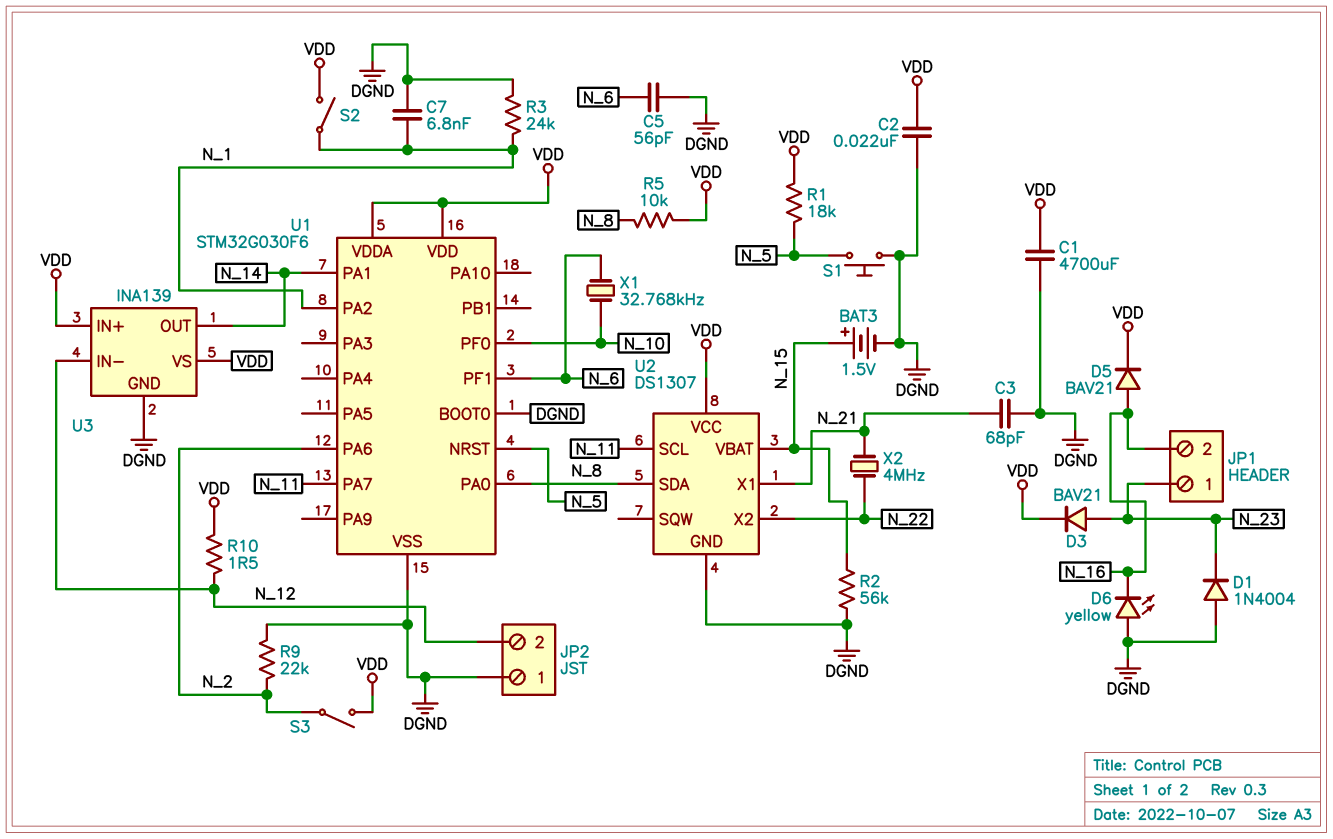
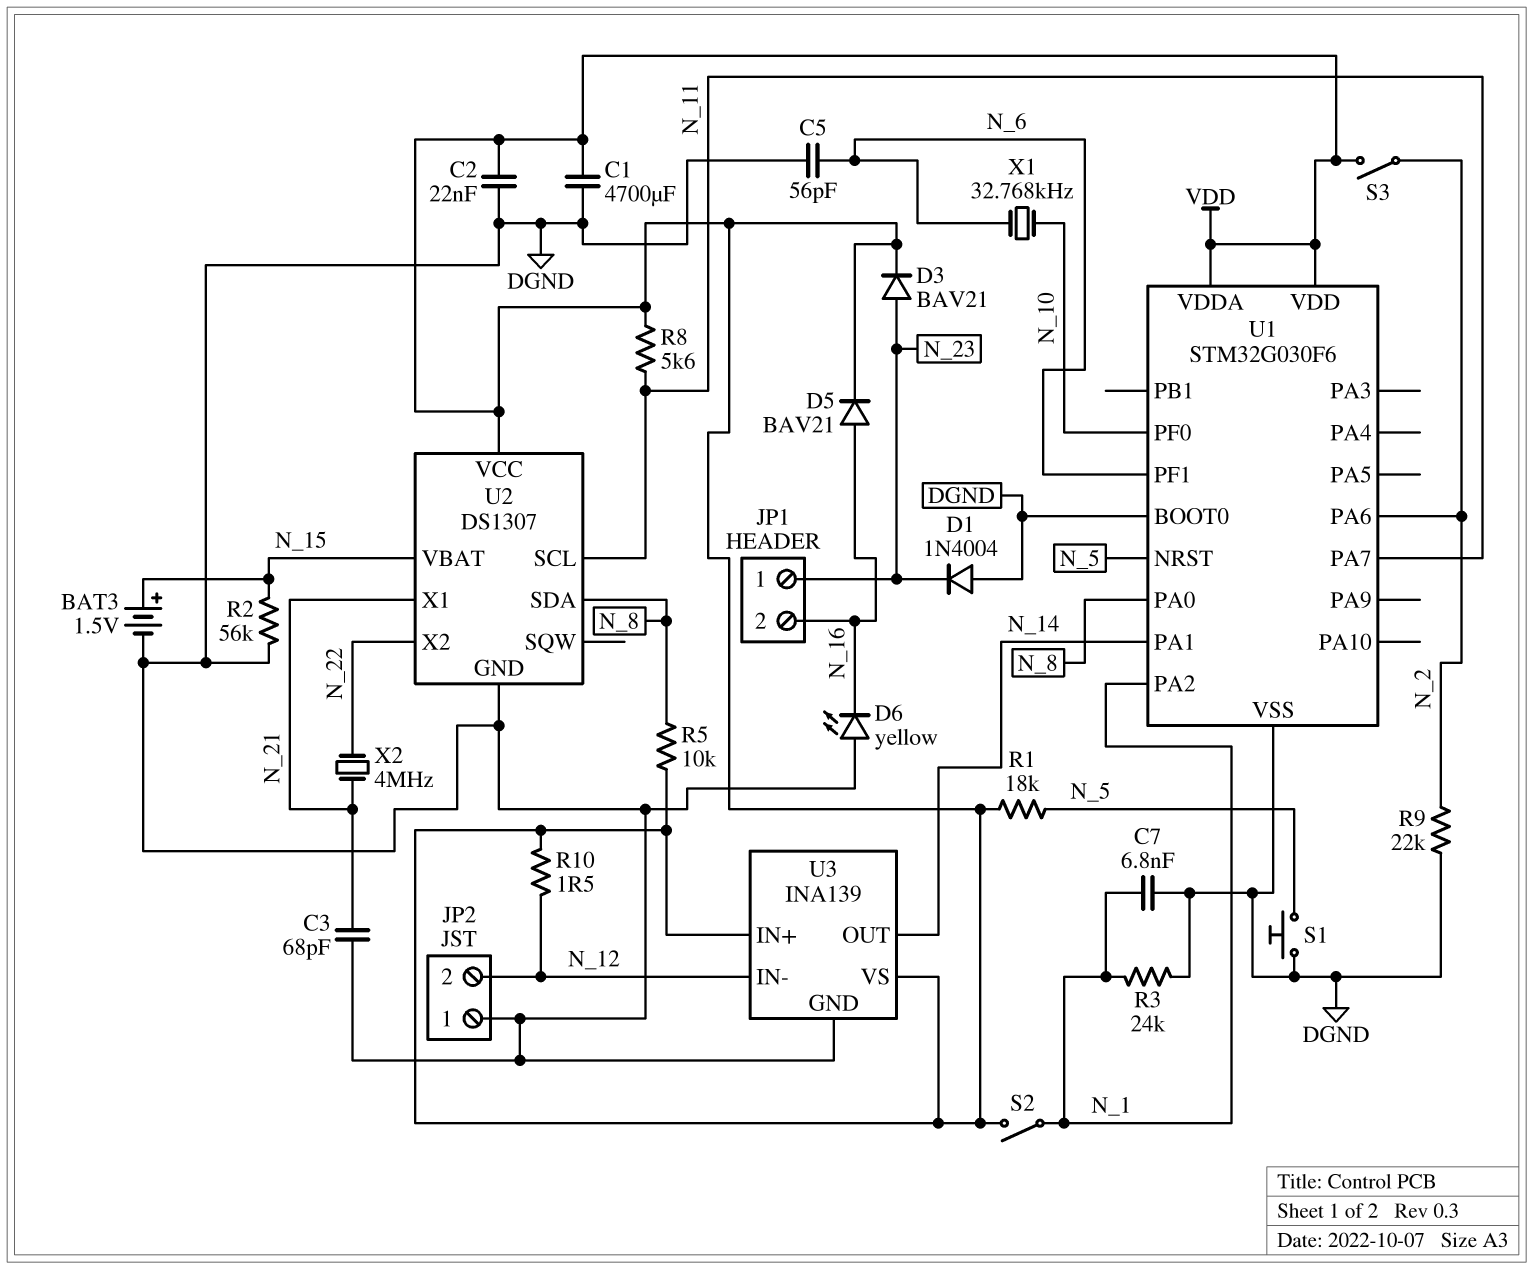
R8: none -> 5.6k (N_11, VDD)

